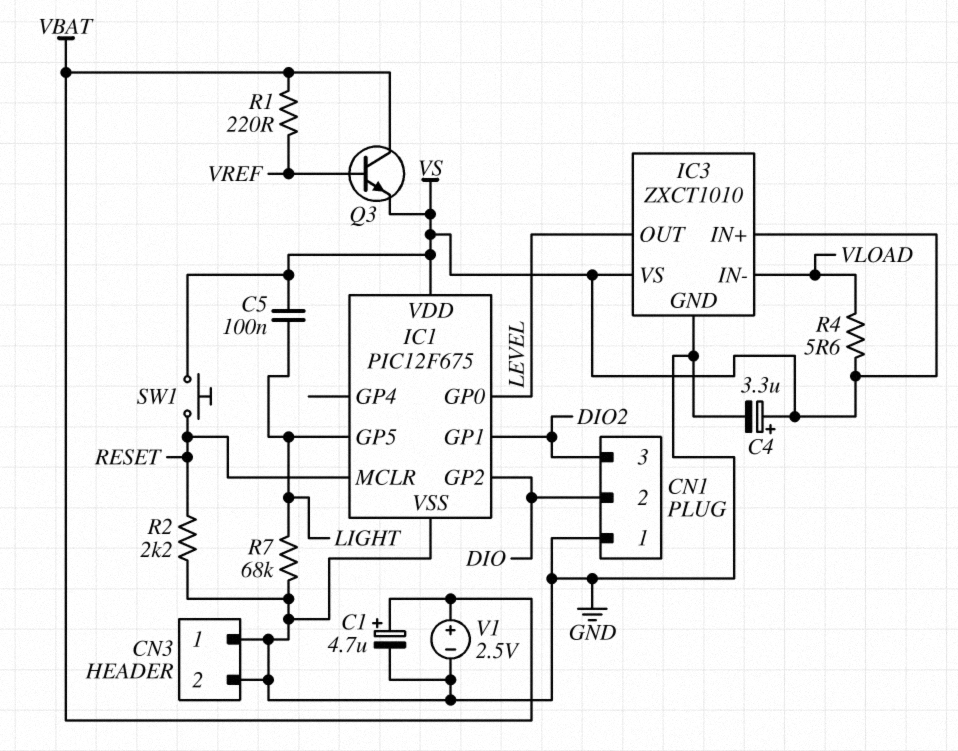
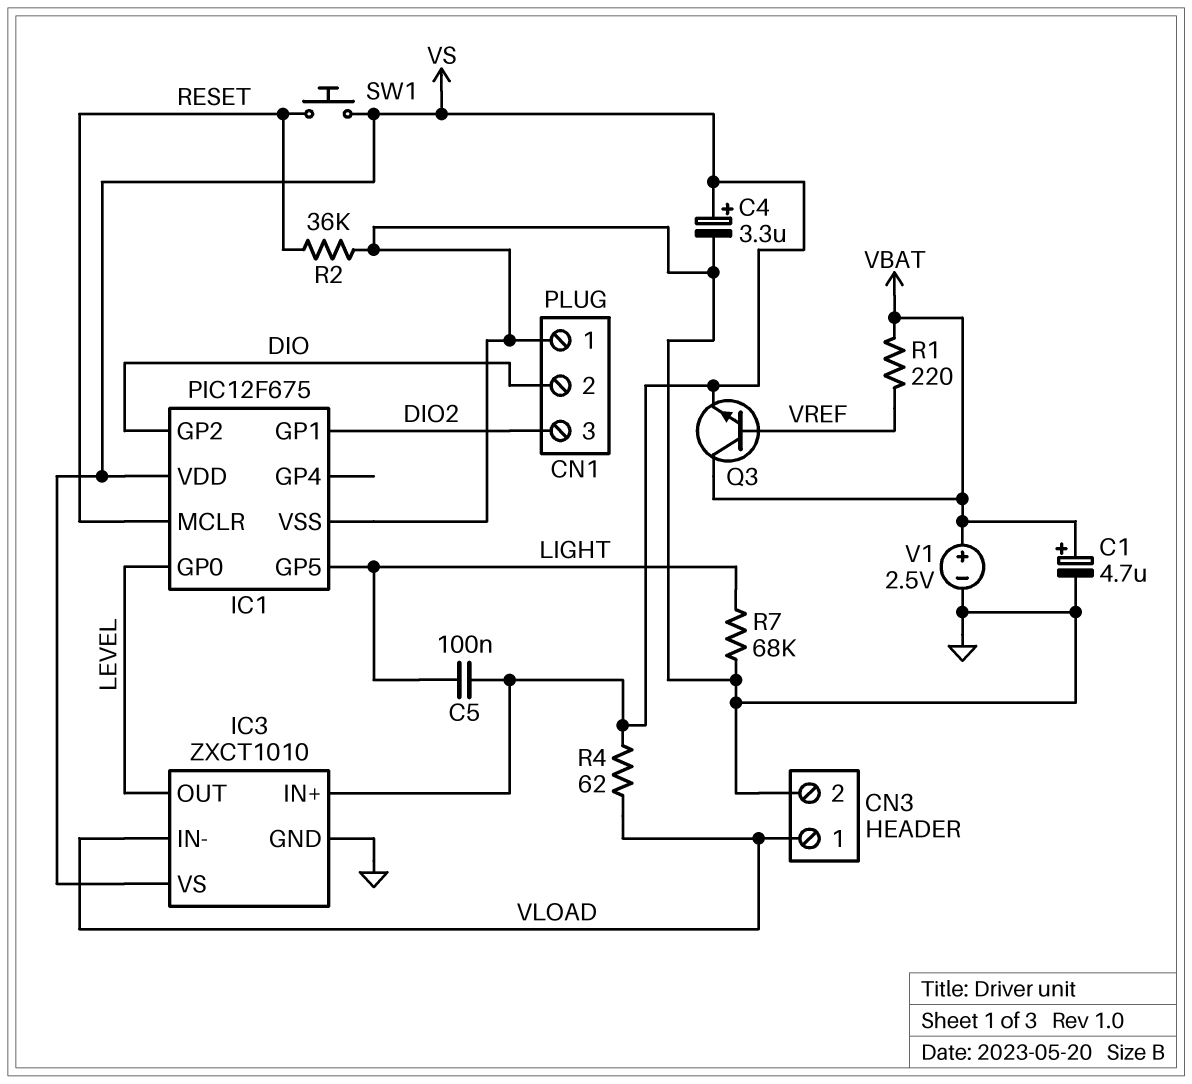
CN3 pin 1: GND -> VLOAD
R2: 2.2k (GND, RESET) -> 36k (GND, RESET)
R4: 5.6 (VLOAD, VS) -> 62 (VLOAD, VS)

